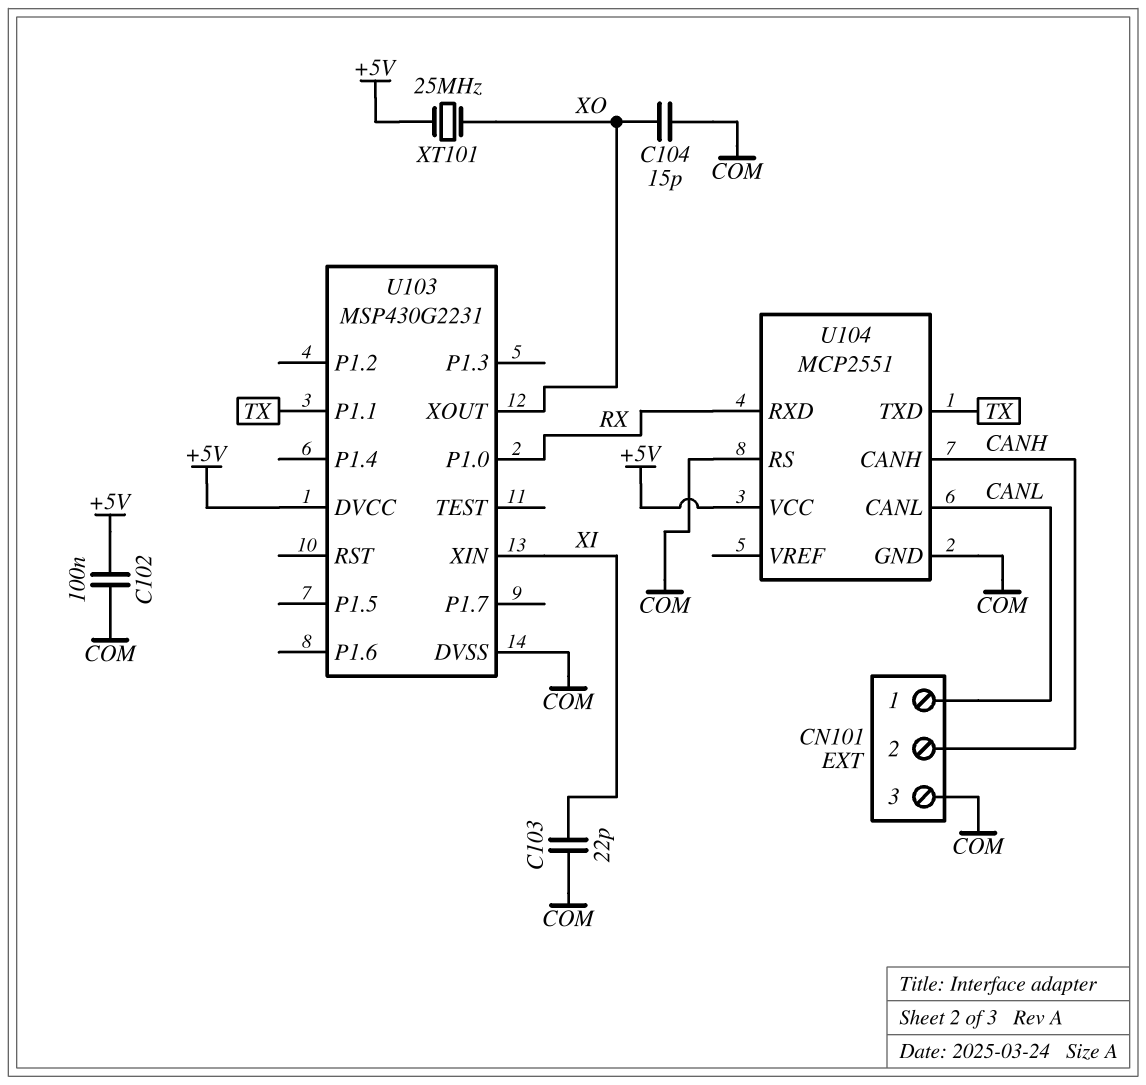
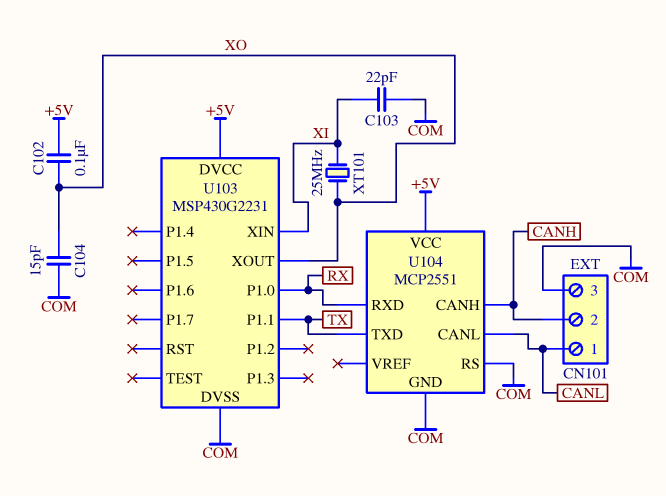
C102: 100nF (+5V, COM) -> 100nF (+5V, XO)
XT101: 25MHz (+5V, XO) -> 25MHz (XI, XO)

